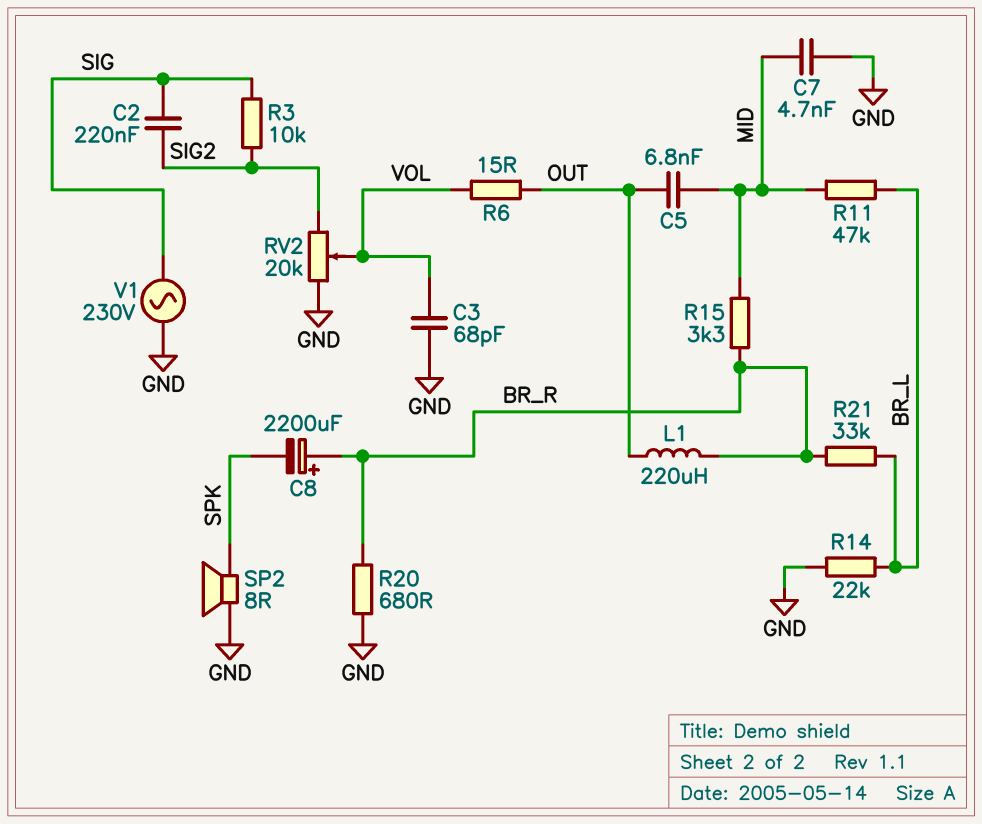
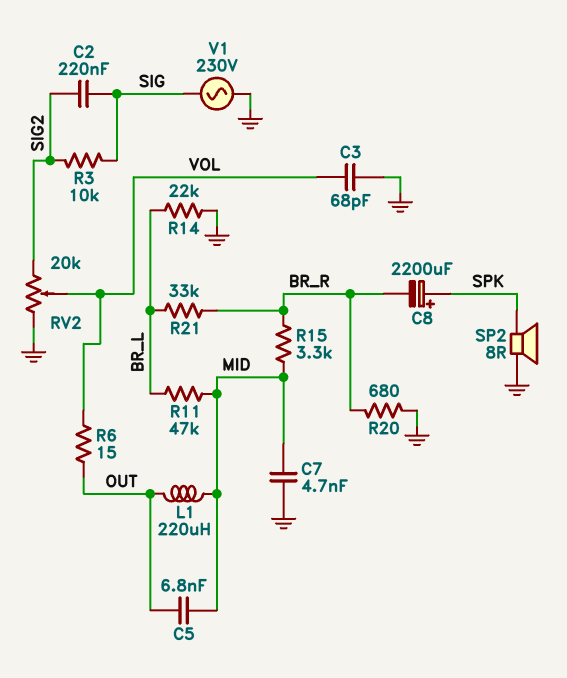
C8: 2200uF (plus BR_R, minus SPK) -> 2200uF (plus SPK, minus BR_R)
L1: 220uH (BR_R, OUT) -> 220uH (MID, OUT)

